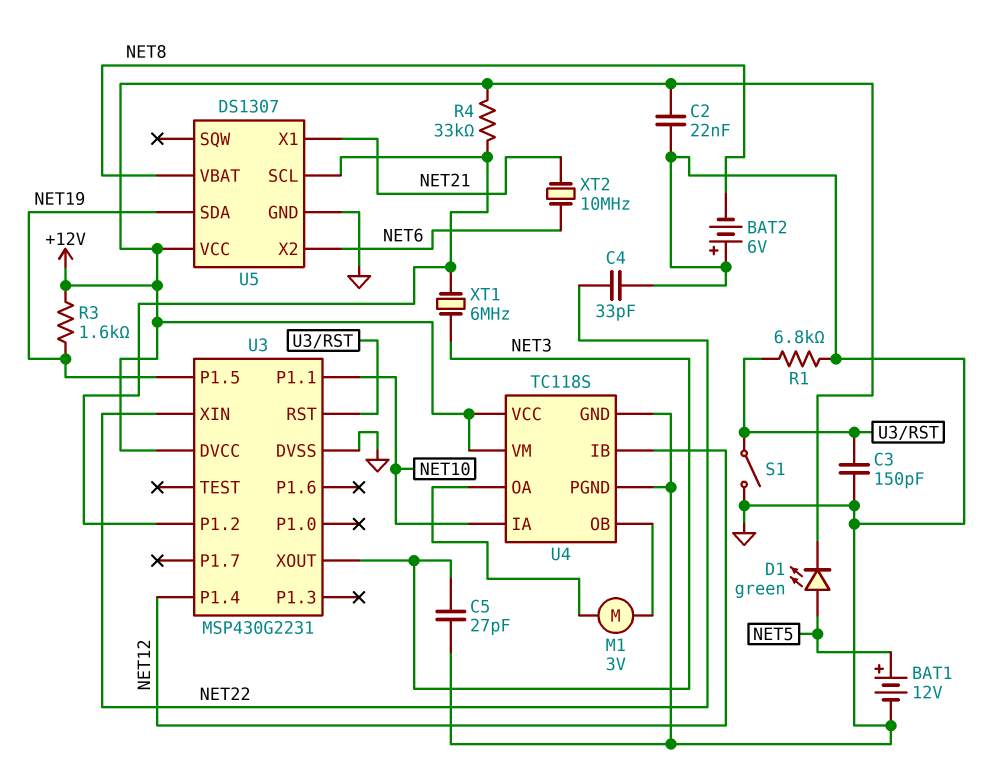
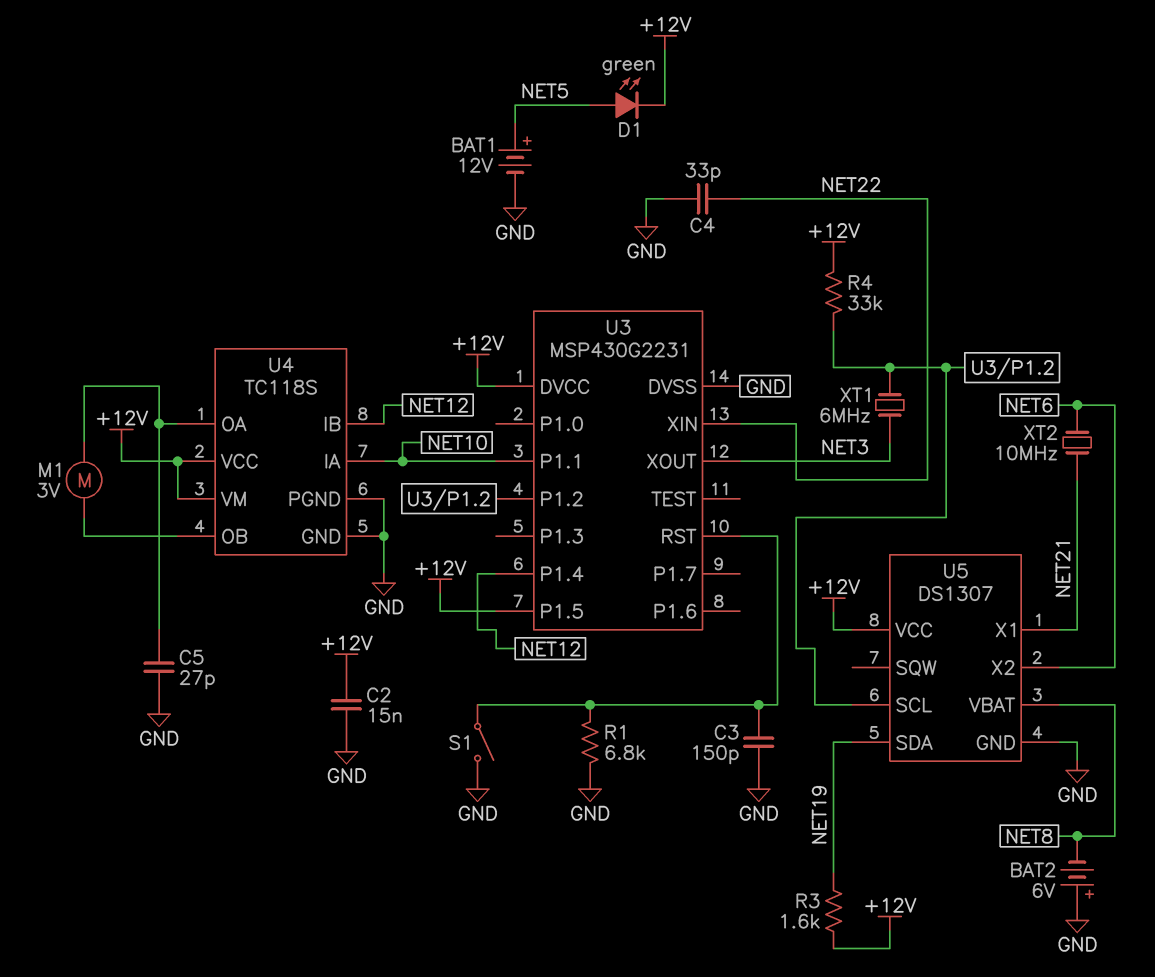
C2: 22nF (+12V, GND) -> 15nF (+12V, GND)
C5: 27pF (GND, NET3) -> 27pF (GND, U4/OA)
U3 pin P1.5: NET19 -> +12V

